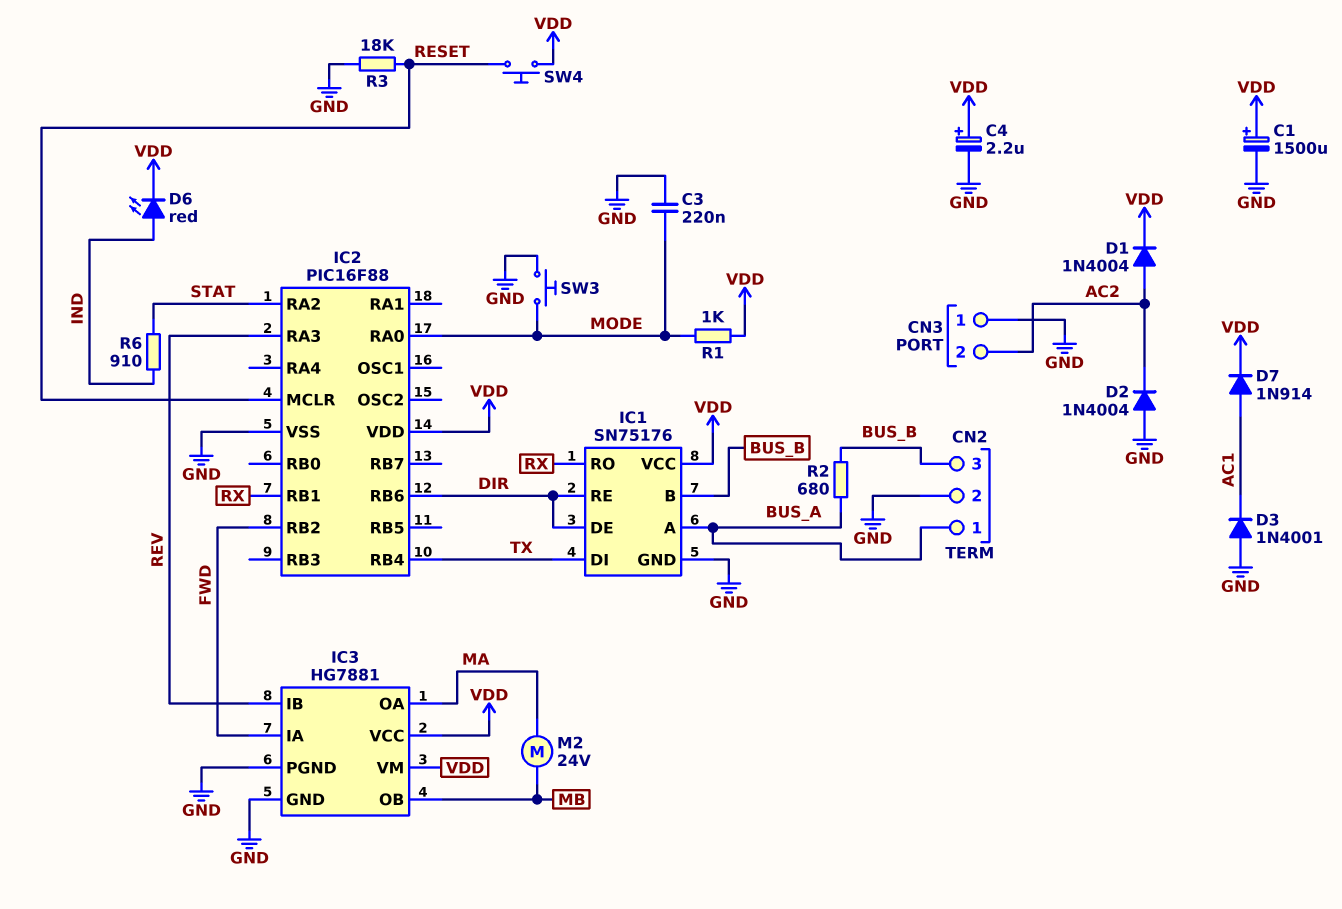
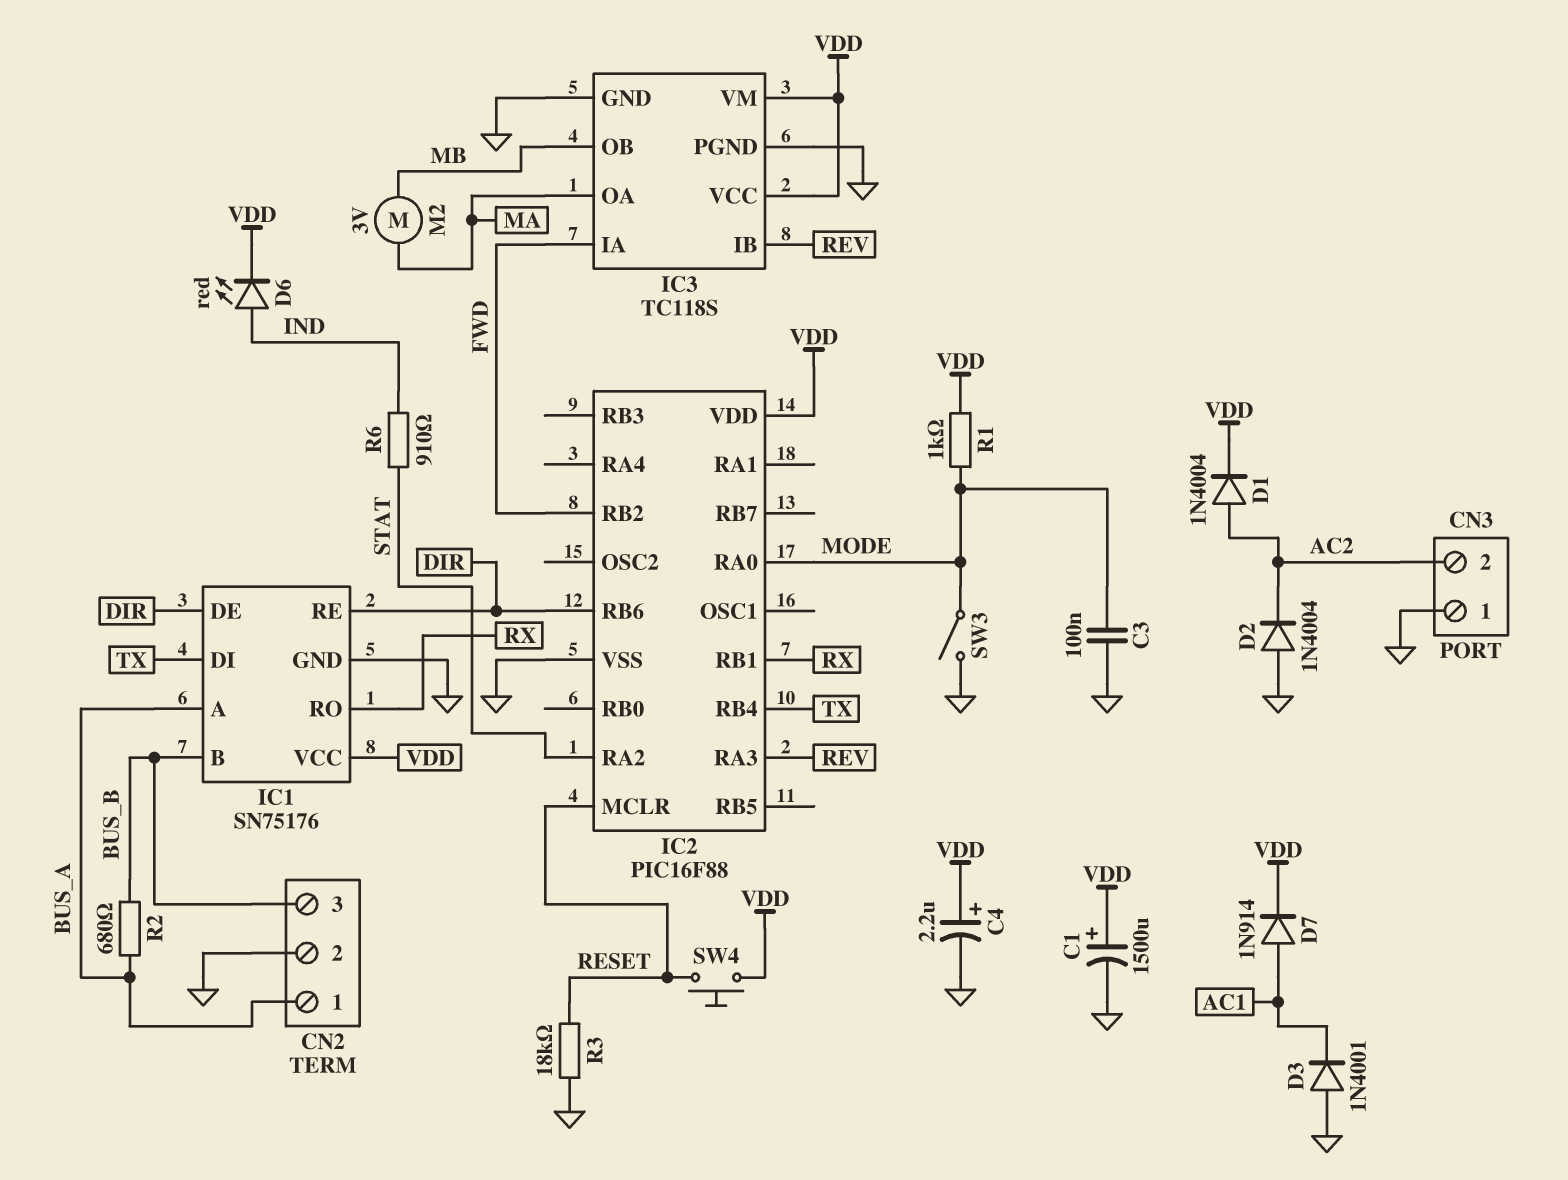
C3: 220nF (GND, MODE) -> 100nF (GND, MODE)
IC3: HG7881 -> TC118S
M2: motor 24V (MA, MB) -> motor 3V (MA, MB)
SW3: button (GND, MODE) -> switch (GND, MODE)

